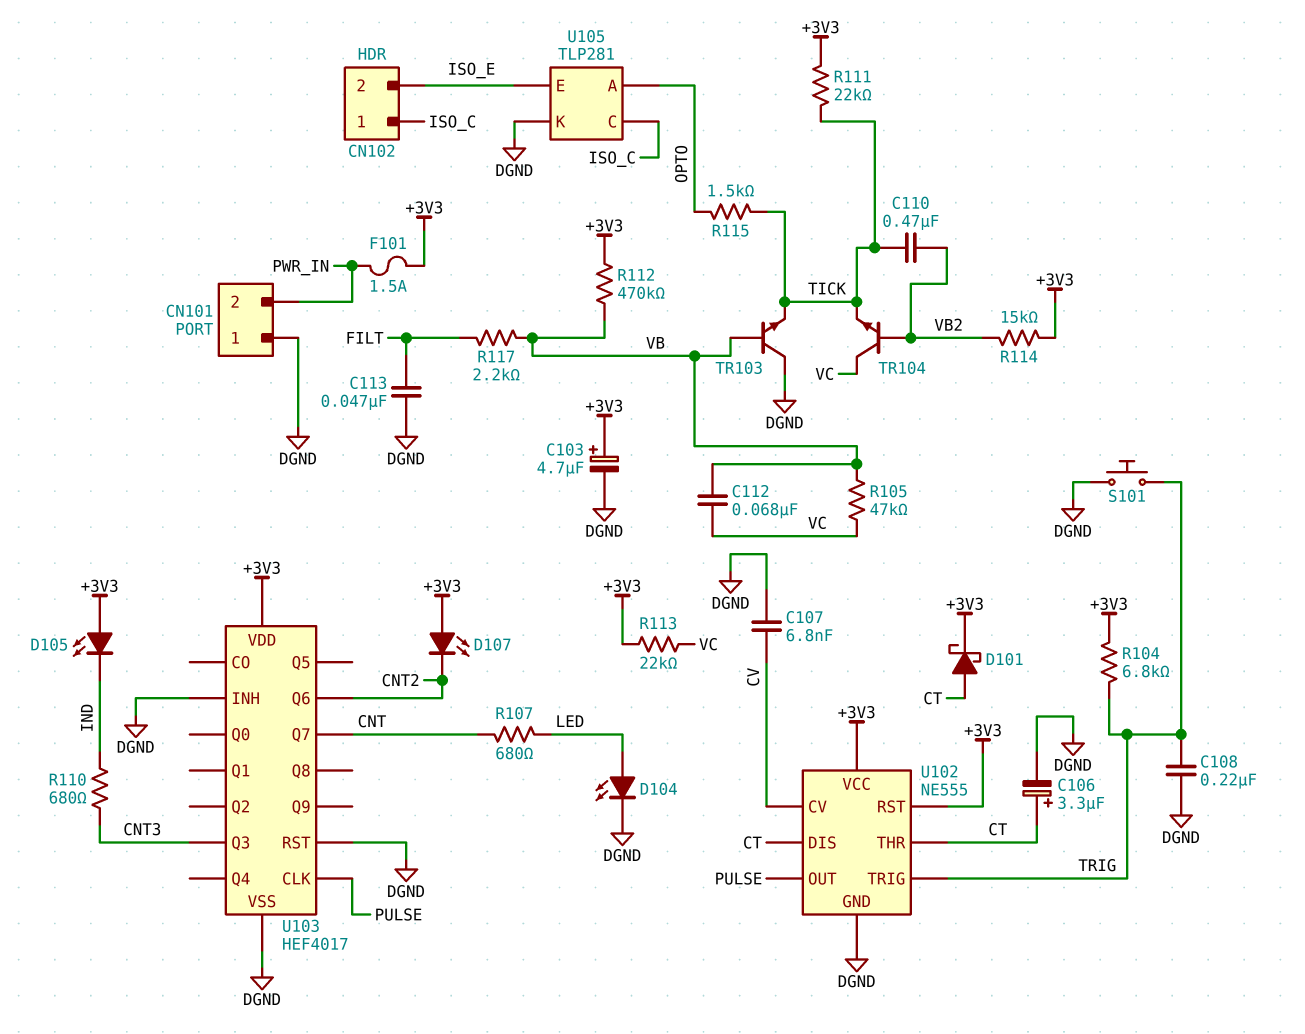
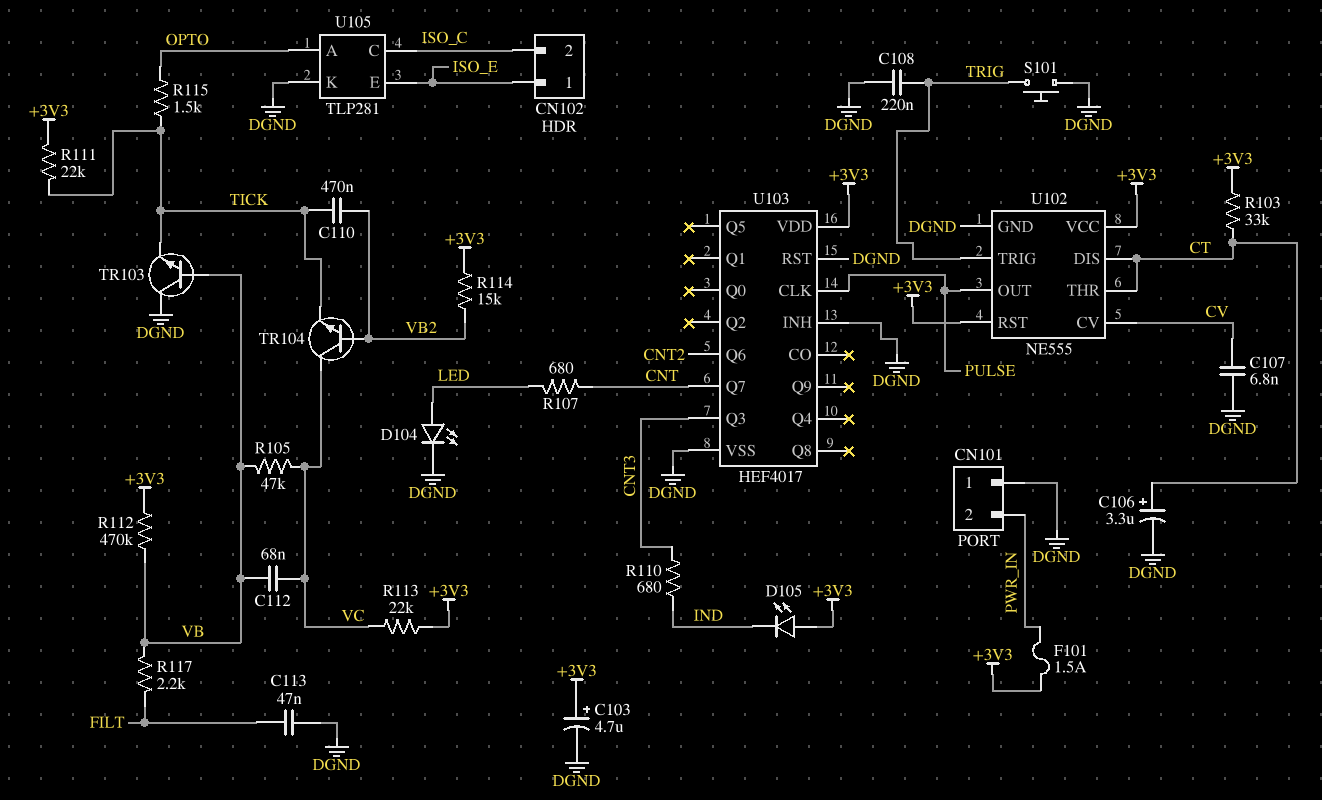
CN102 pin 1: ISO_C -> ISO_E
CN102 pin 2: ISO_E -> ISO_C
D101: schottky (A CT, K +3V3) -> none
D107: LED (A +3V3, K CNT2) -> none
R103: none -> 33k (+3V3, CT)
R104: 6.8k (+3V3, TRIG) -> none

